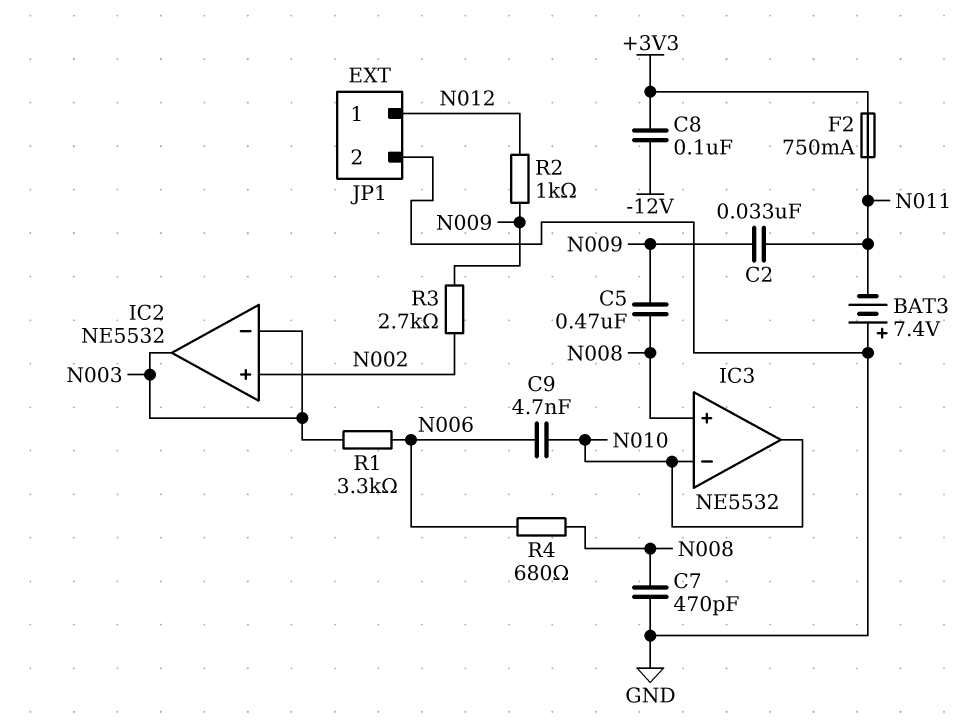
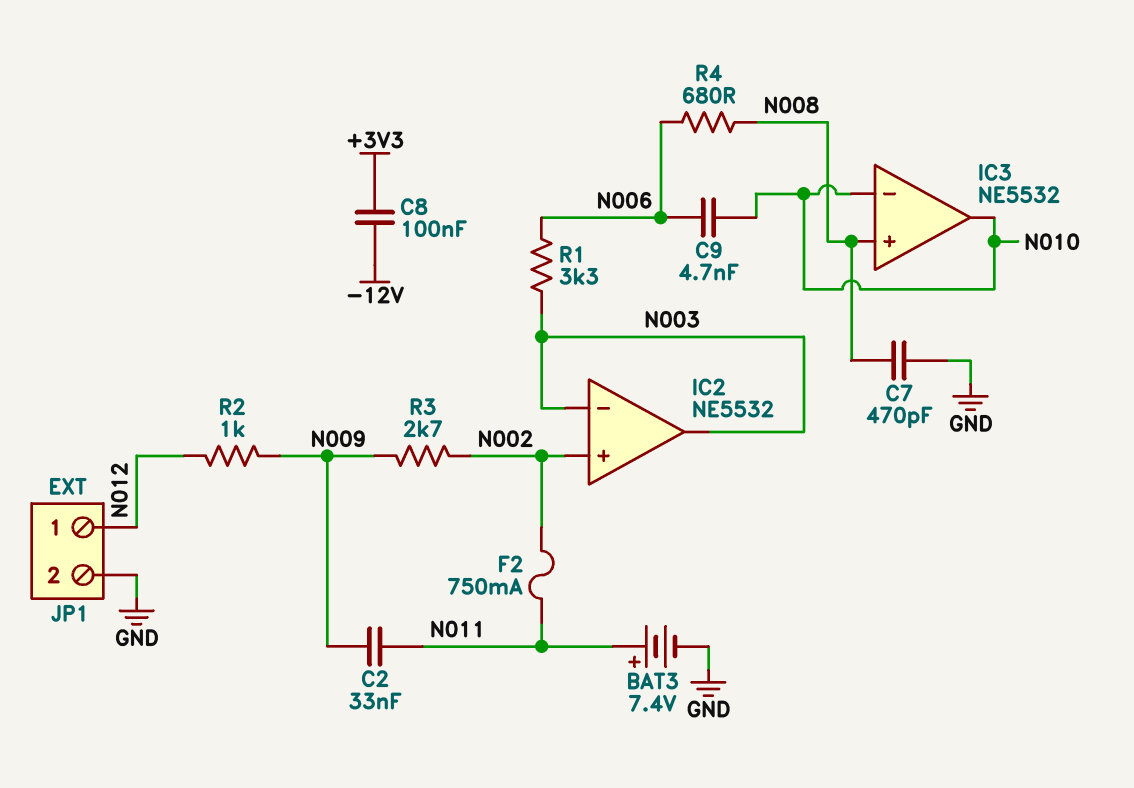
BAT3: 7.4V (plus GND, minus N011) -> 7.4V (plus N011, minus GND)
C5: 470nF (N008, N009) -> none
F2: 750mA (+3V3, N011) -> 750mA (N002, N011)

